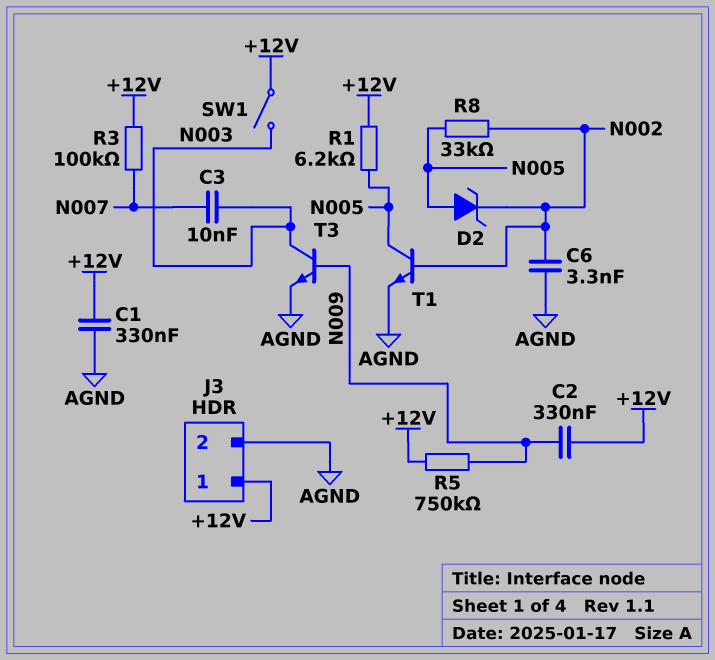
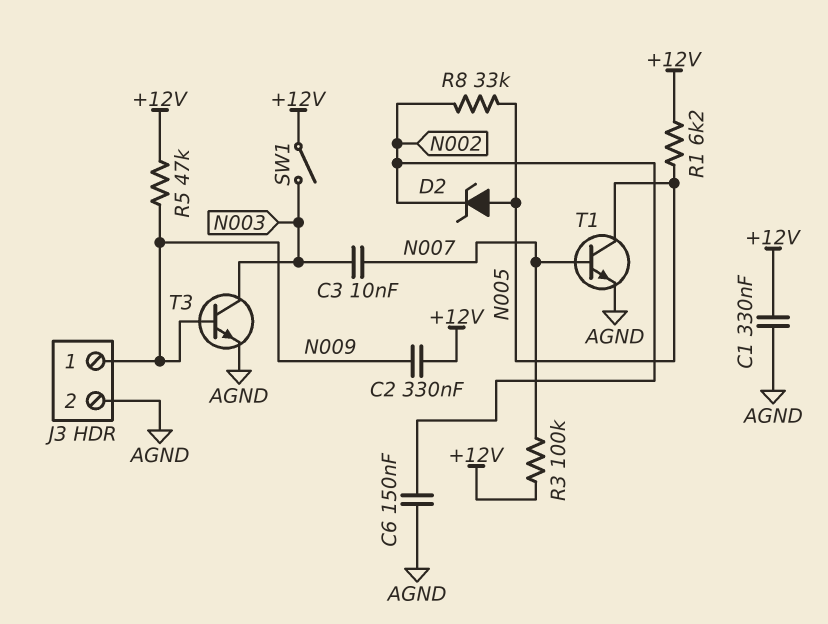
C6: 3.3nF (AGND, N002) -> 150nF (AGND, N002)
J3 pin 1: +12V -> N009
R5: 750k (+12V, N009) -> 47k (+12V, N009)
T1: NPN (B N002, C N005, E AGND) -> NPN (B N007, C N005, E AGND)

